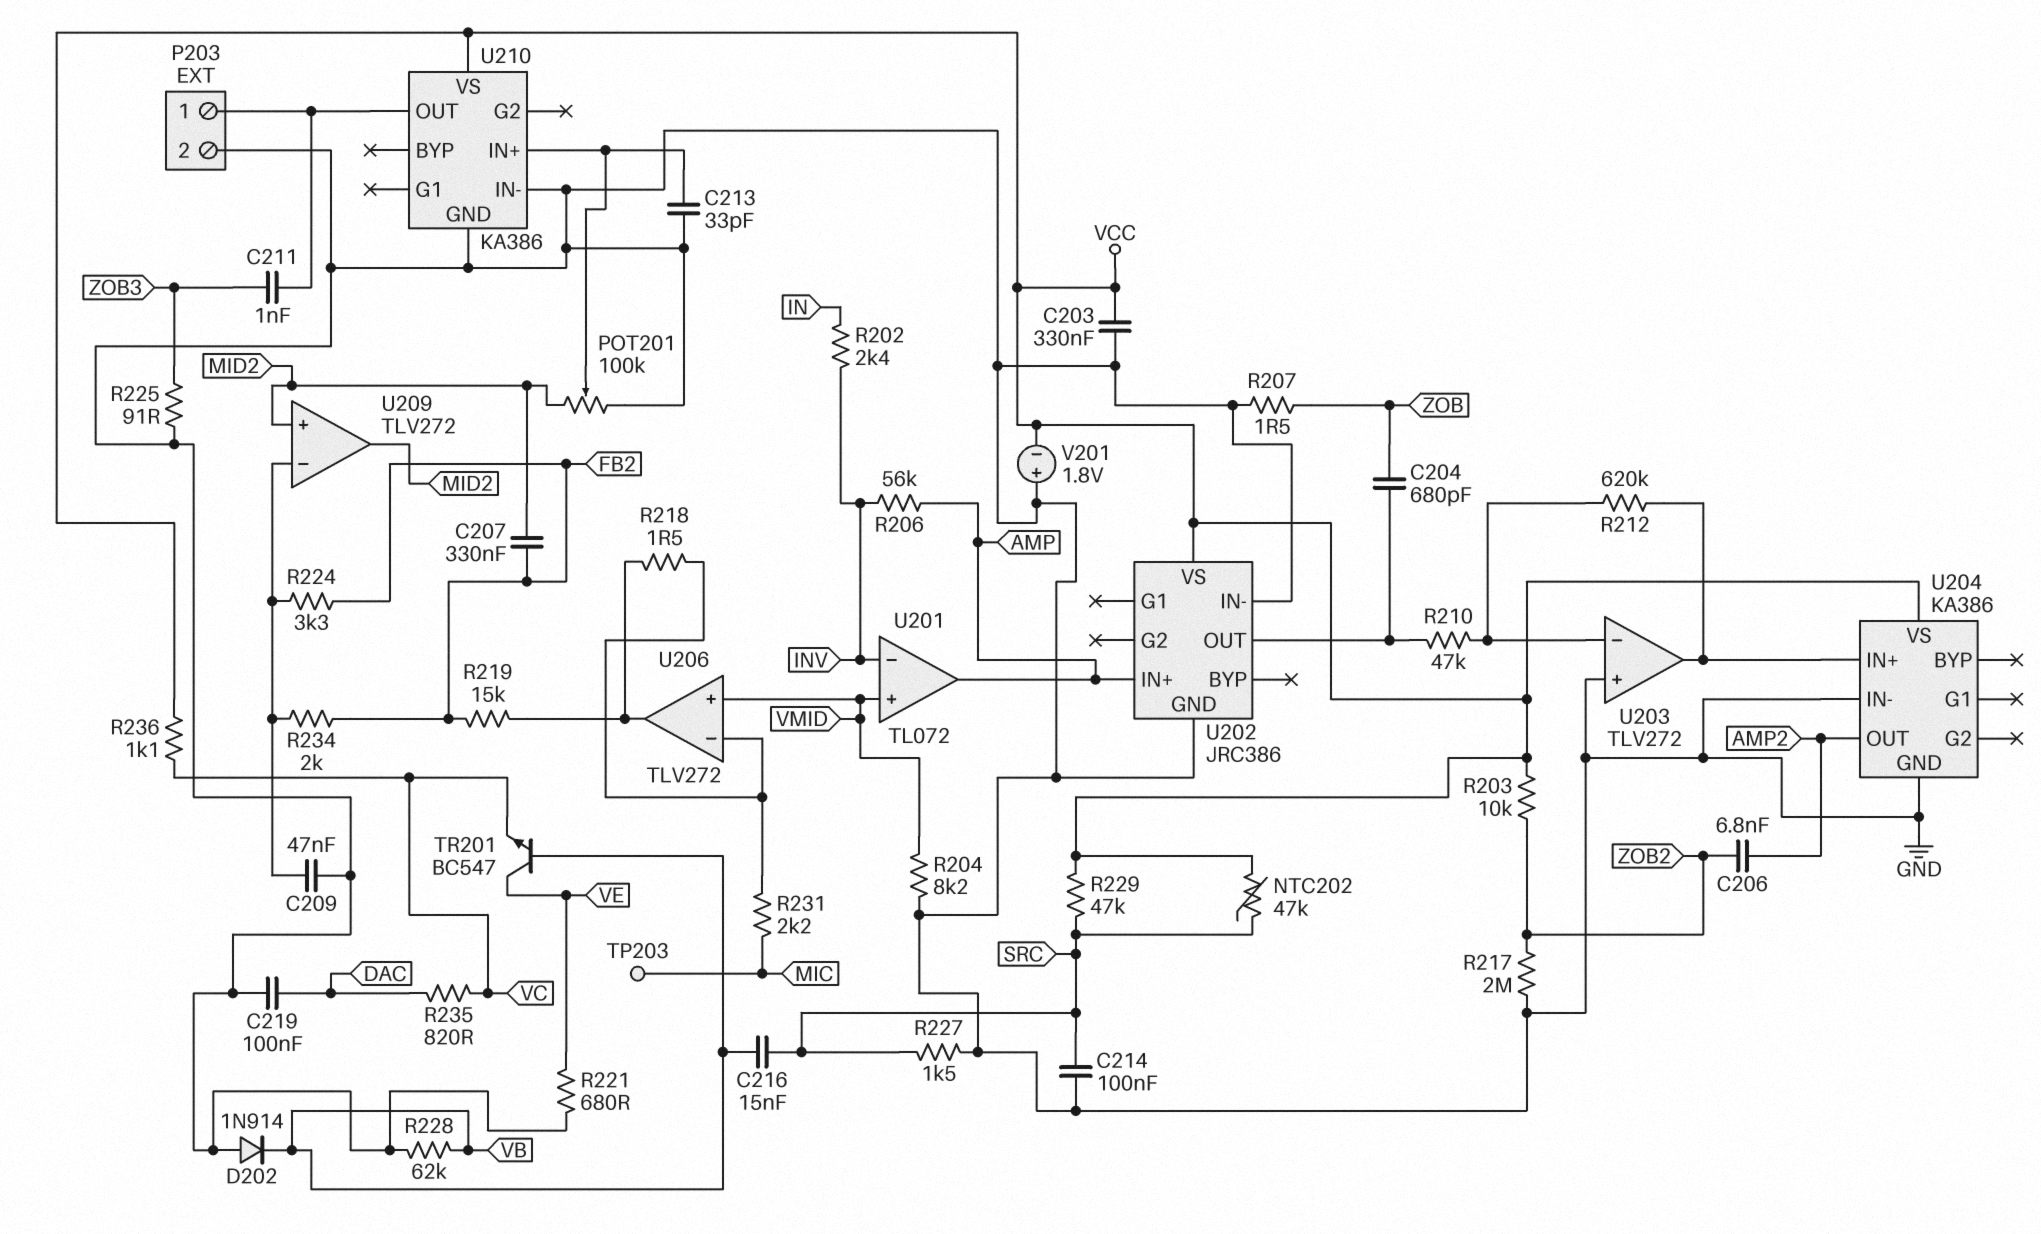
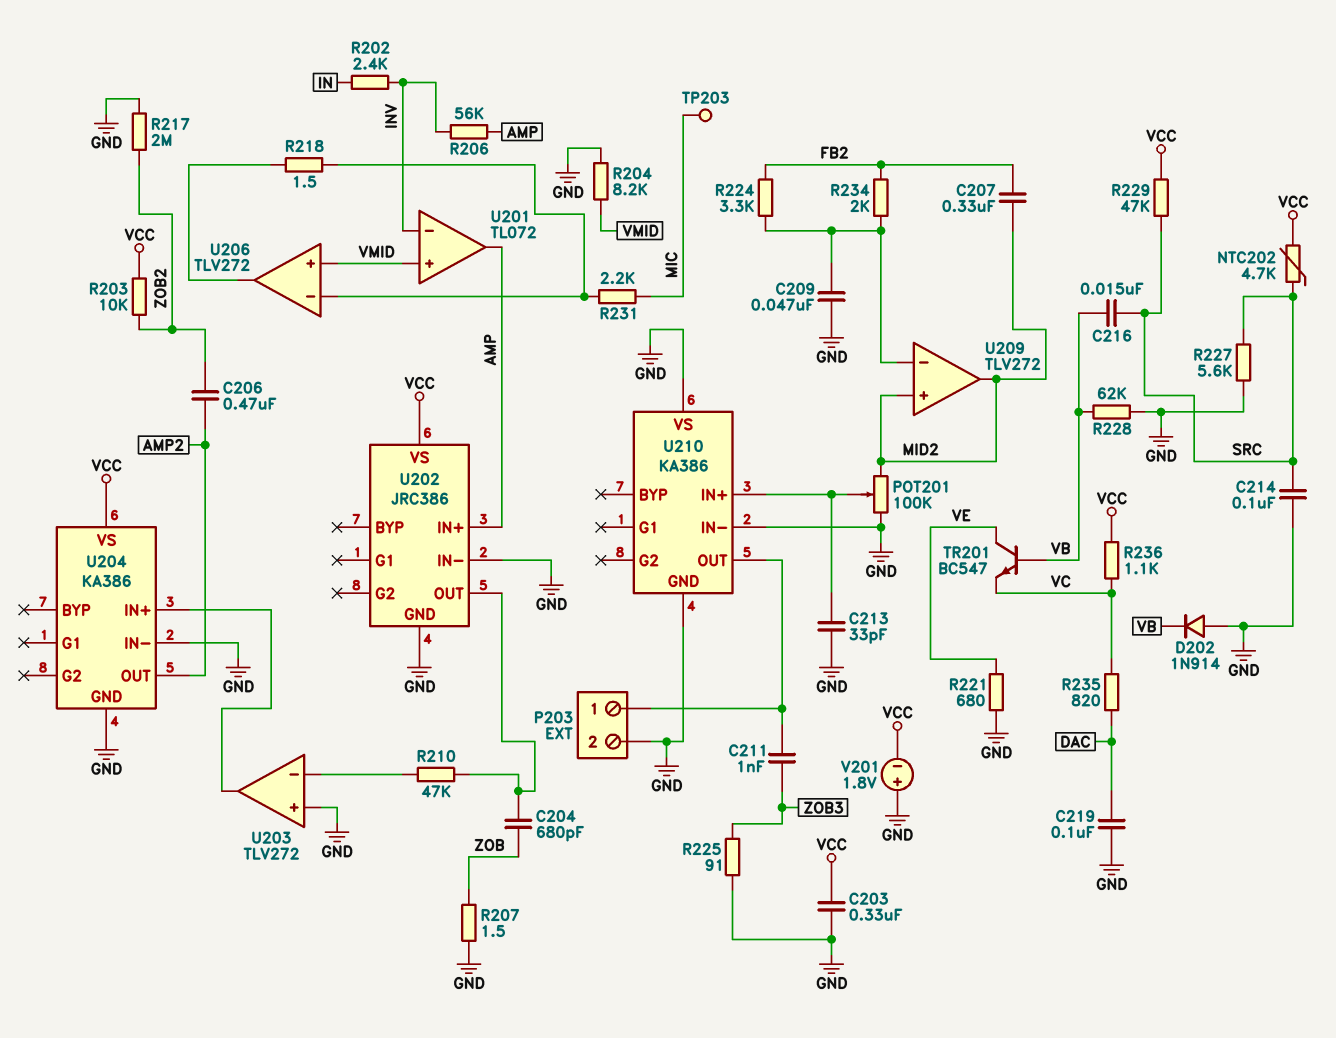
C206: 6.8nF (AMP2, ZOB2) -> 470nF (AMP2, ZOB2)
NTC202: 47k (SRC, VCC) -> 4.7k (SRC, VCC)
R212: 620k (U203/in-, U203/out) -> none
R219: 15k (FB2, U206/out) -> none
R227: 1.5k (GND, SRC) -> 5.6k (GND, SRC)
U210 pin VS: VCC -> GND

